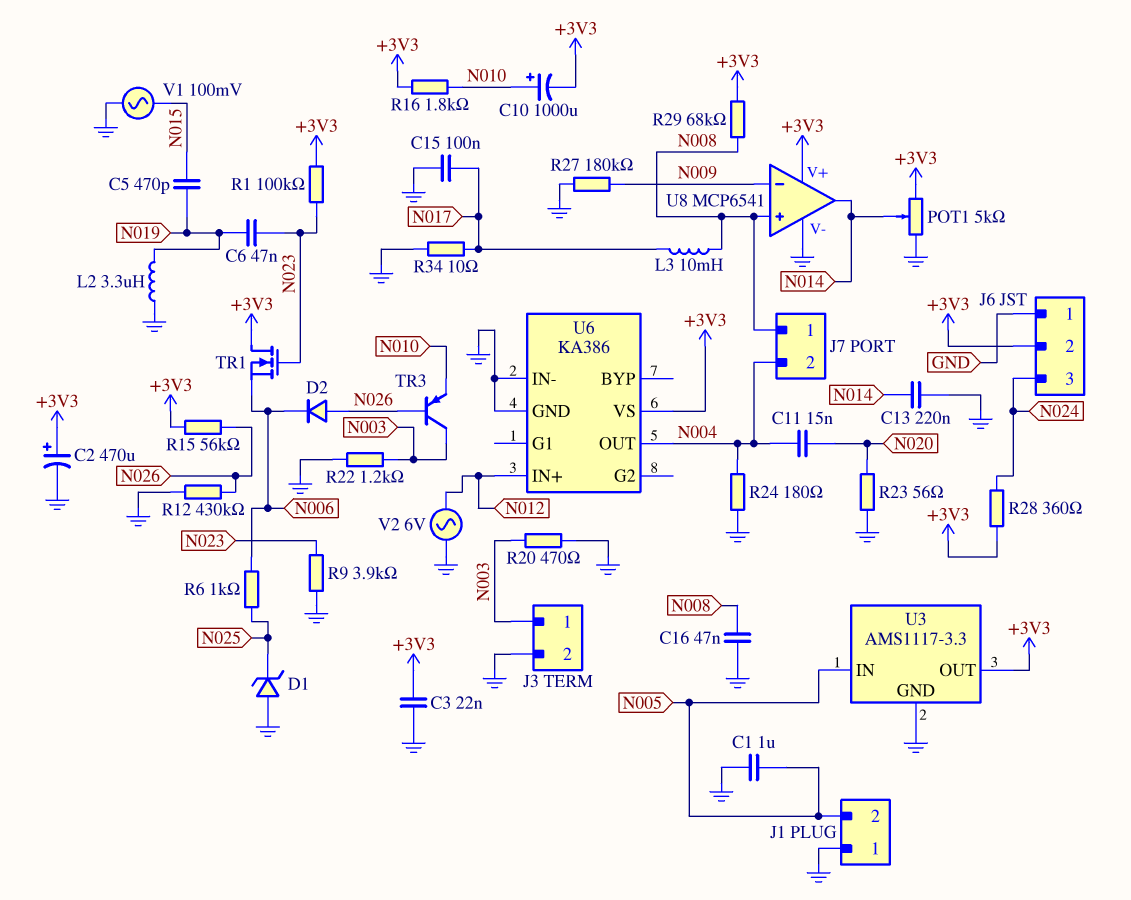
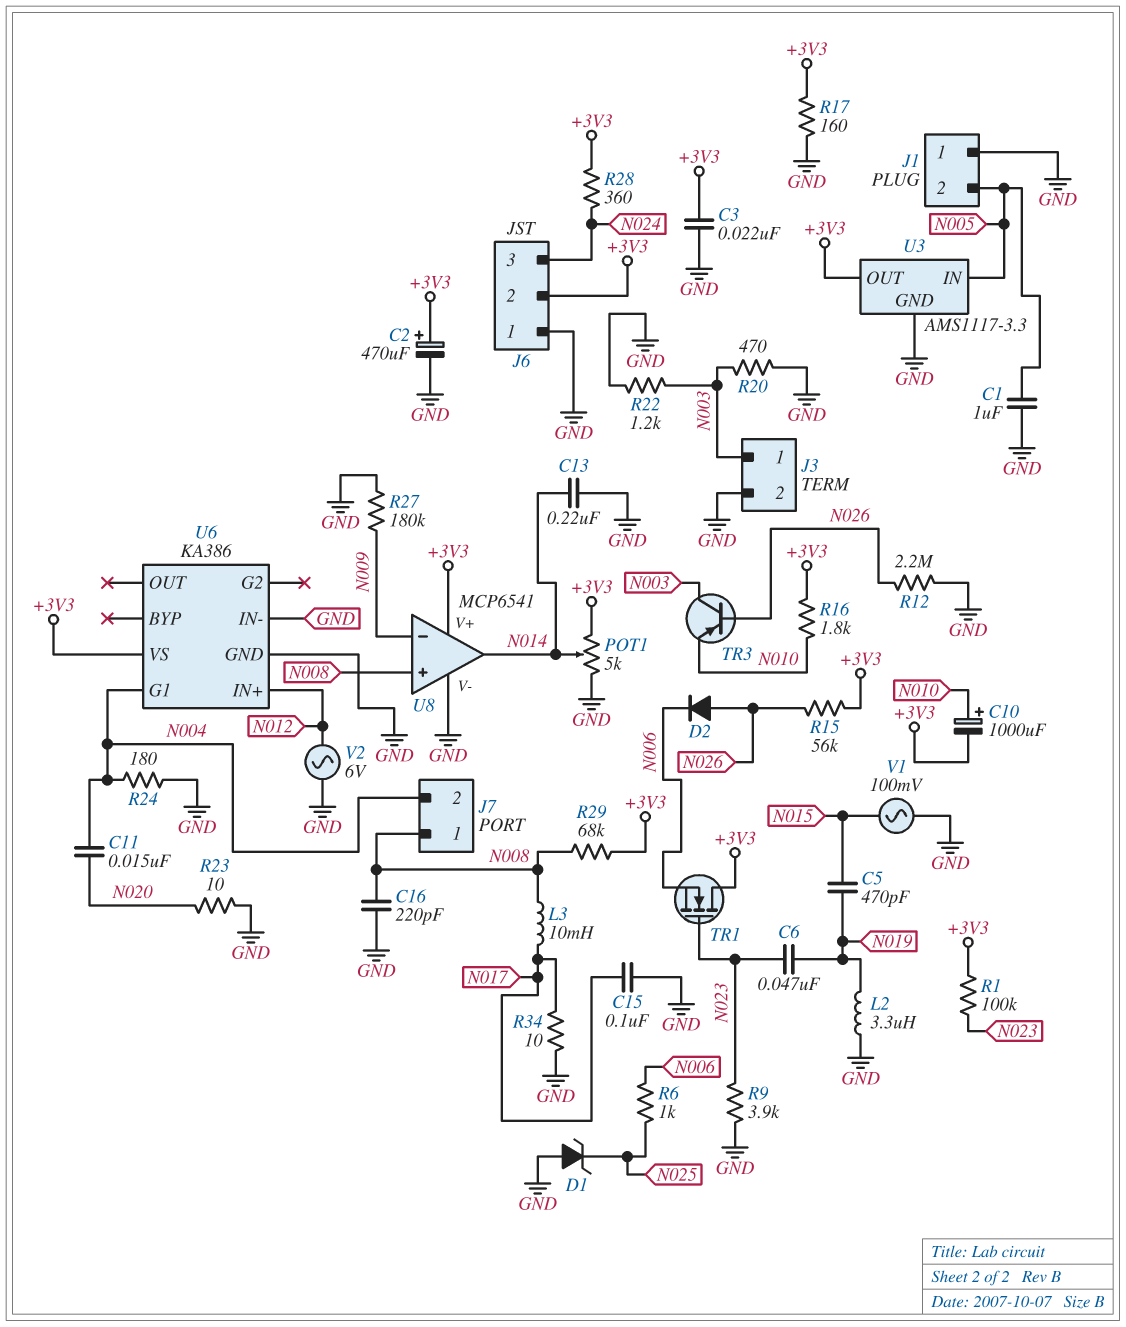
C16: 47nF (GND, N008) -> 220pF (GND, N008)
R12: 430k (GND, N026) -> 2.2M (GND, N026)
R17: none -> 160 (+3V3, GND)
R23: 56 (GND, N020) -> 10 (GND, N020)
U6 pin G1: none -> N004
U6 pin OUT: N004 -> none

